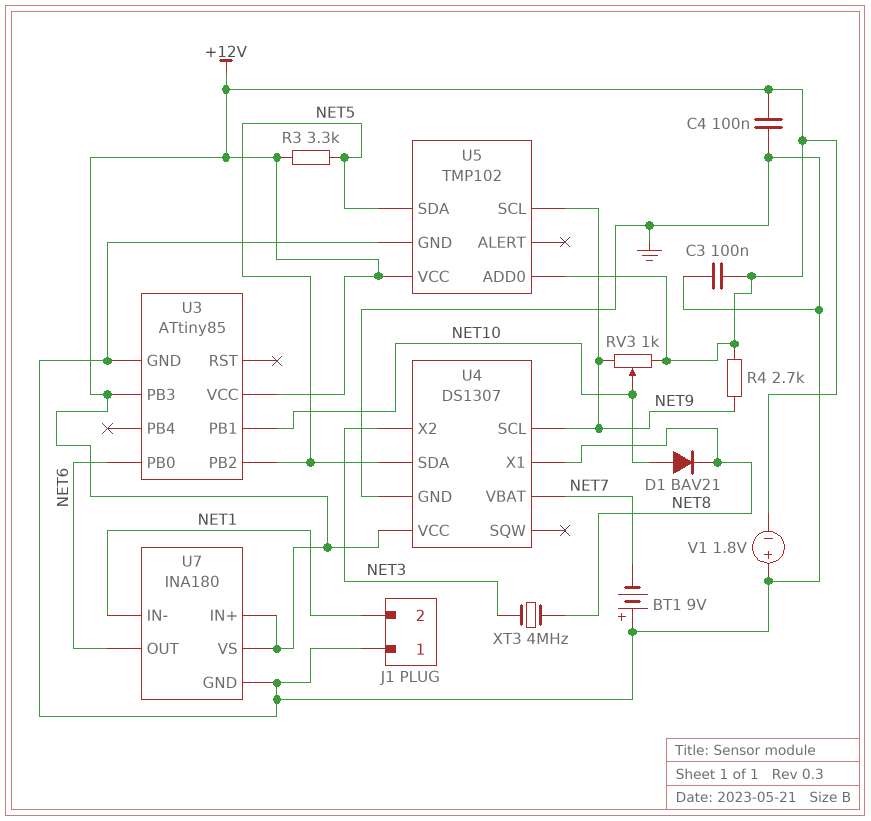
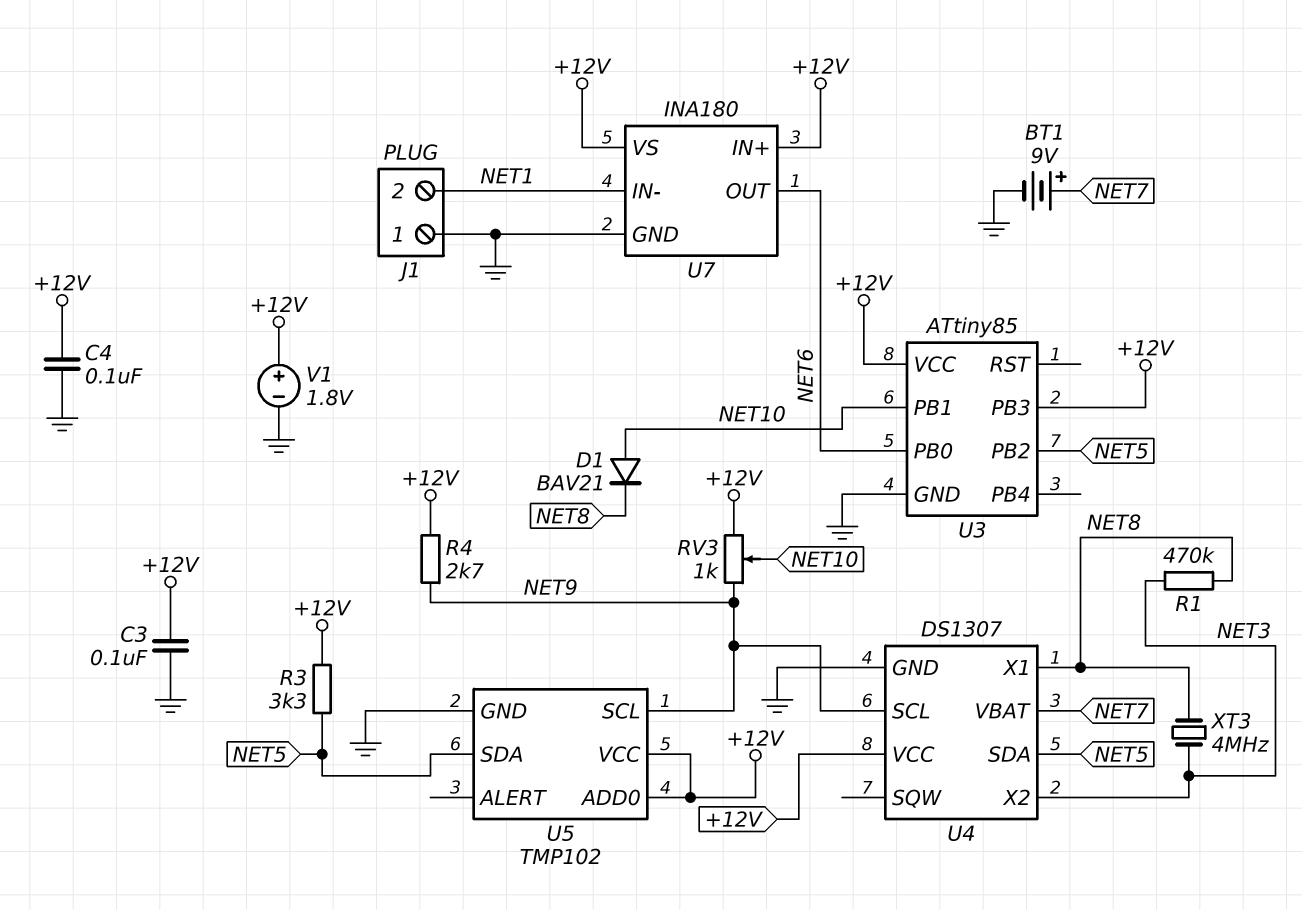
BT1: 9V (plus GND, minus NET7) -> 9V (plus NET7, minus GND)
R1: none -> 470k (NET3, NET8)
V1: 1.8V (plus GND, minus +12V) -> 1.8V (plus +12V, minus GND)

